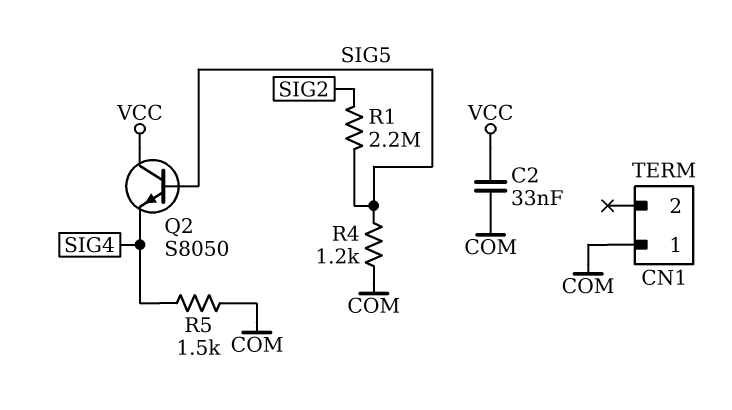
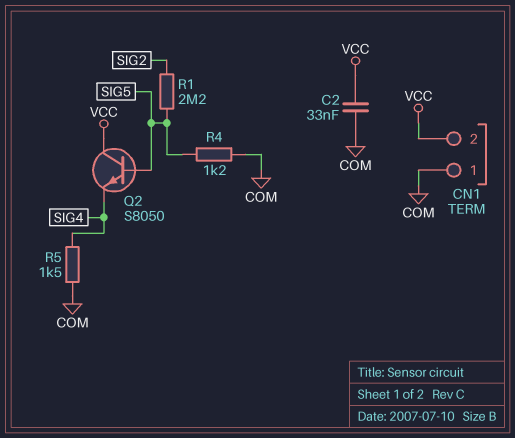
CN1 pin 2: none -> VCC

